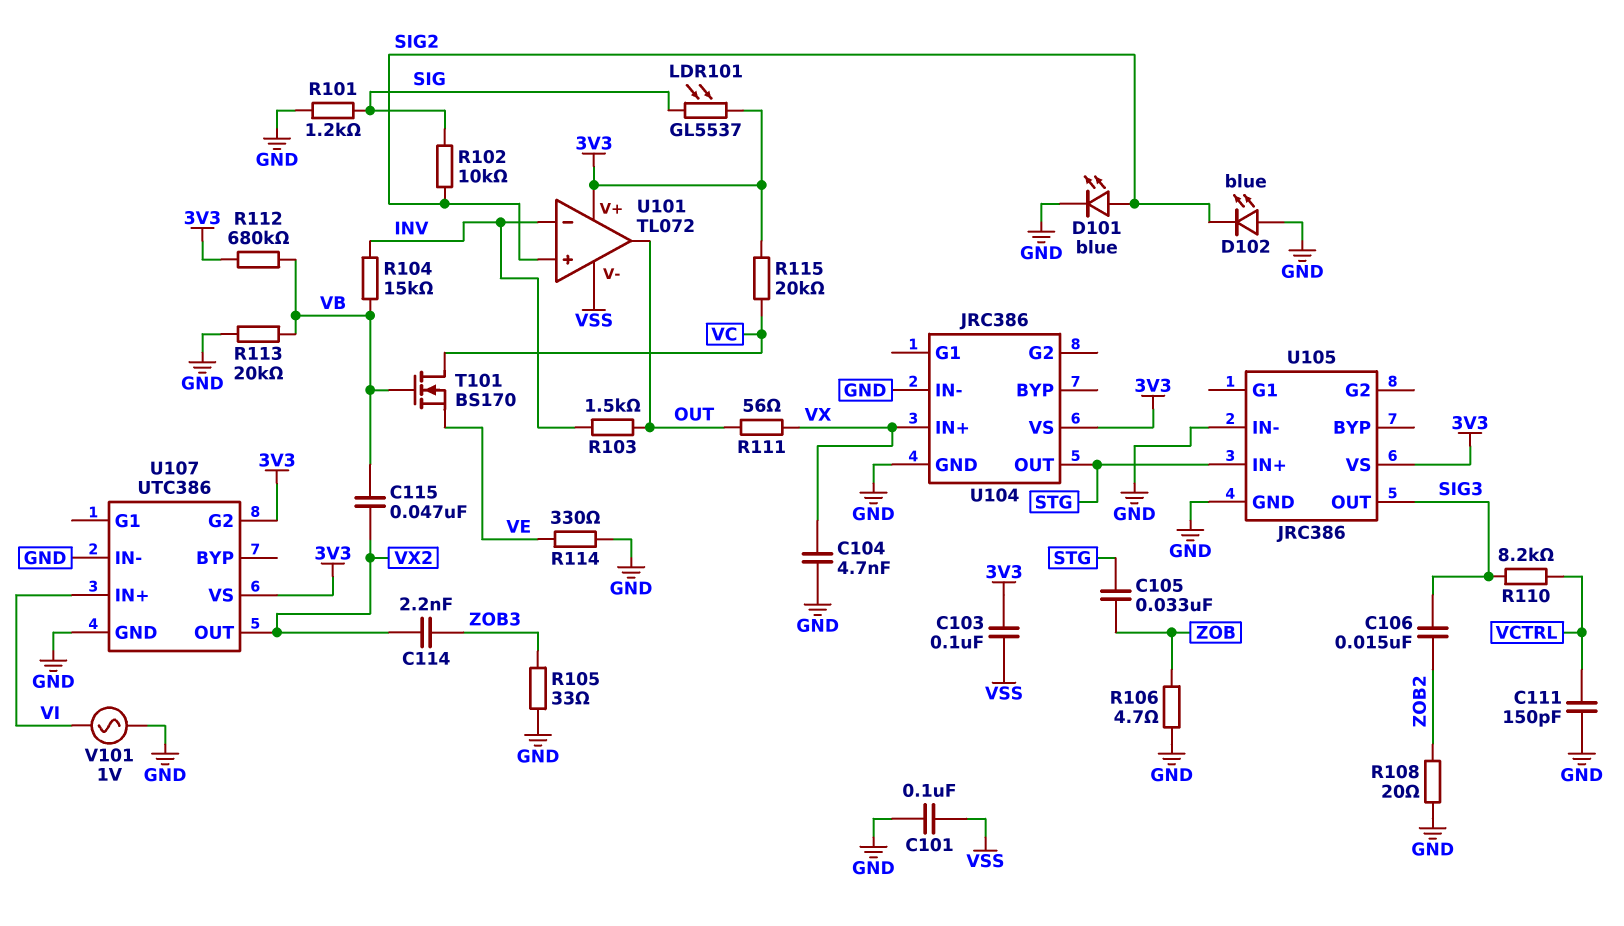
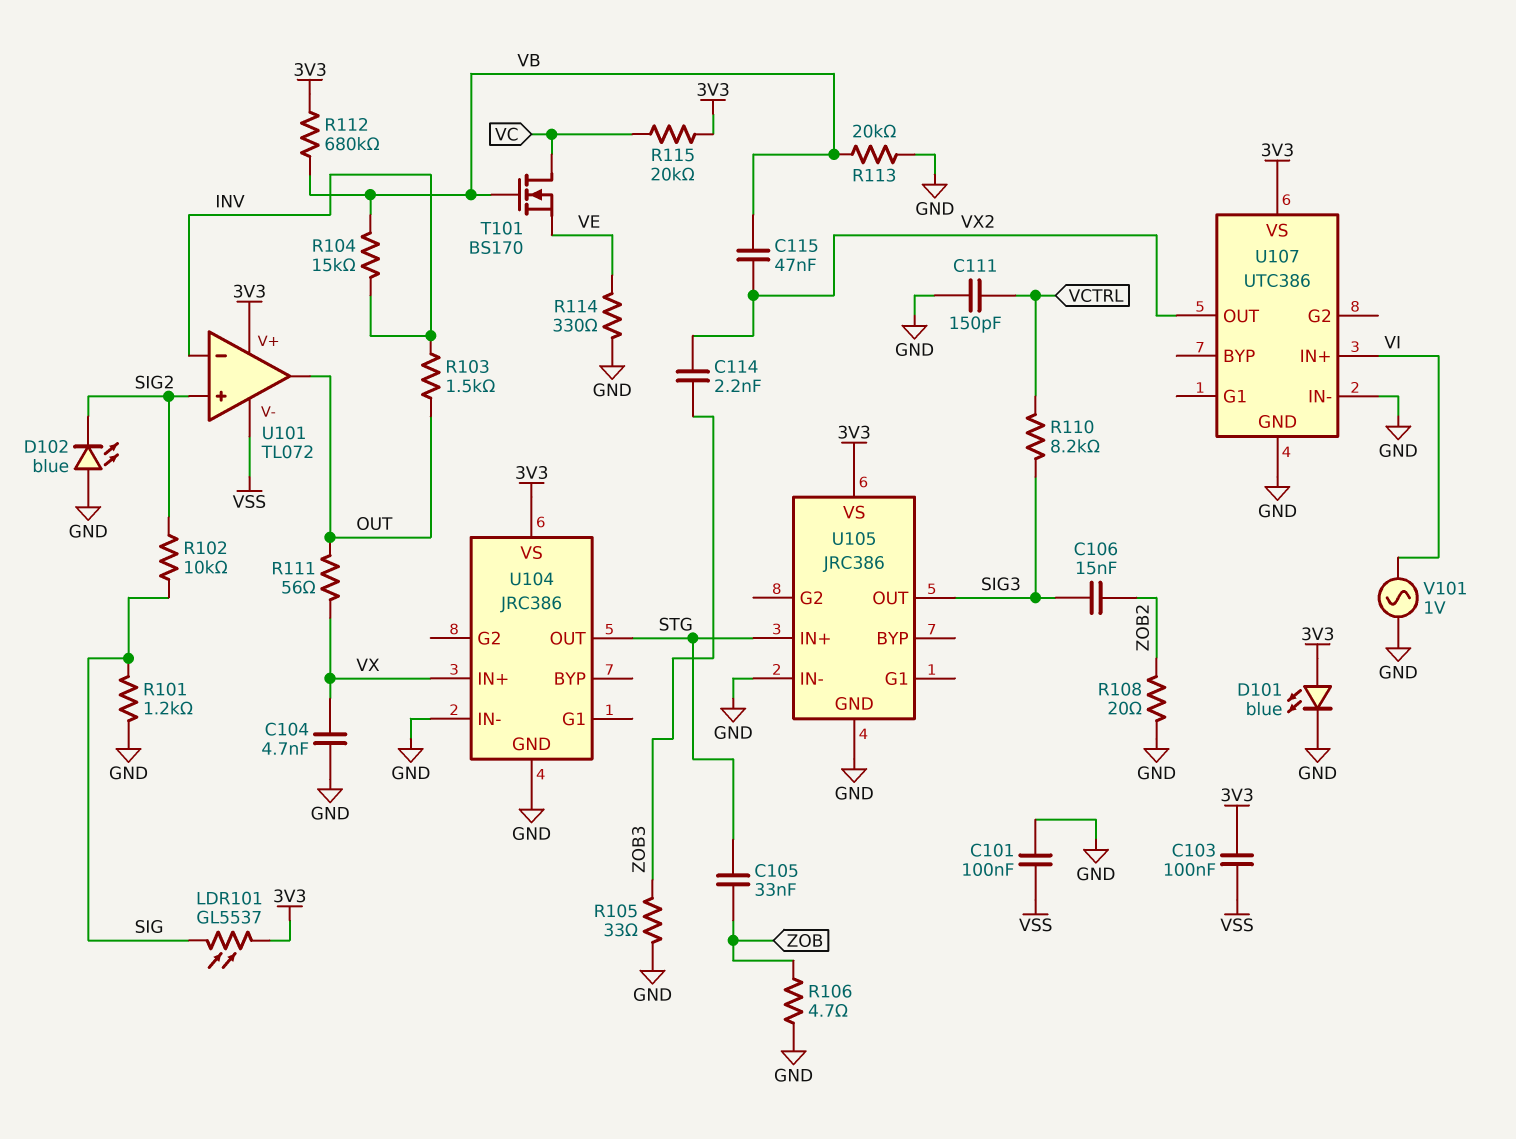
D101: LED blue (A SIG2, K GND) -> LED blue (A 3V3, K GND)
U107 pin G2: 3V3 -> none

